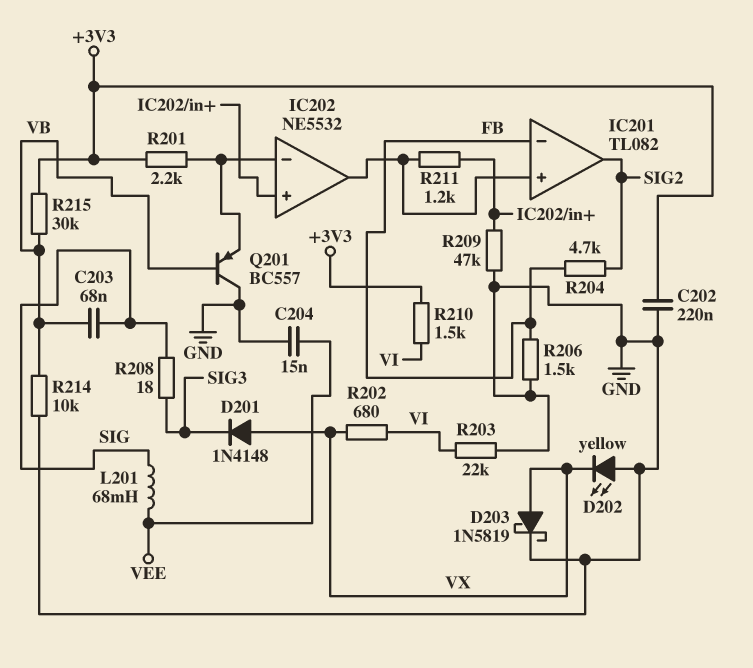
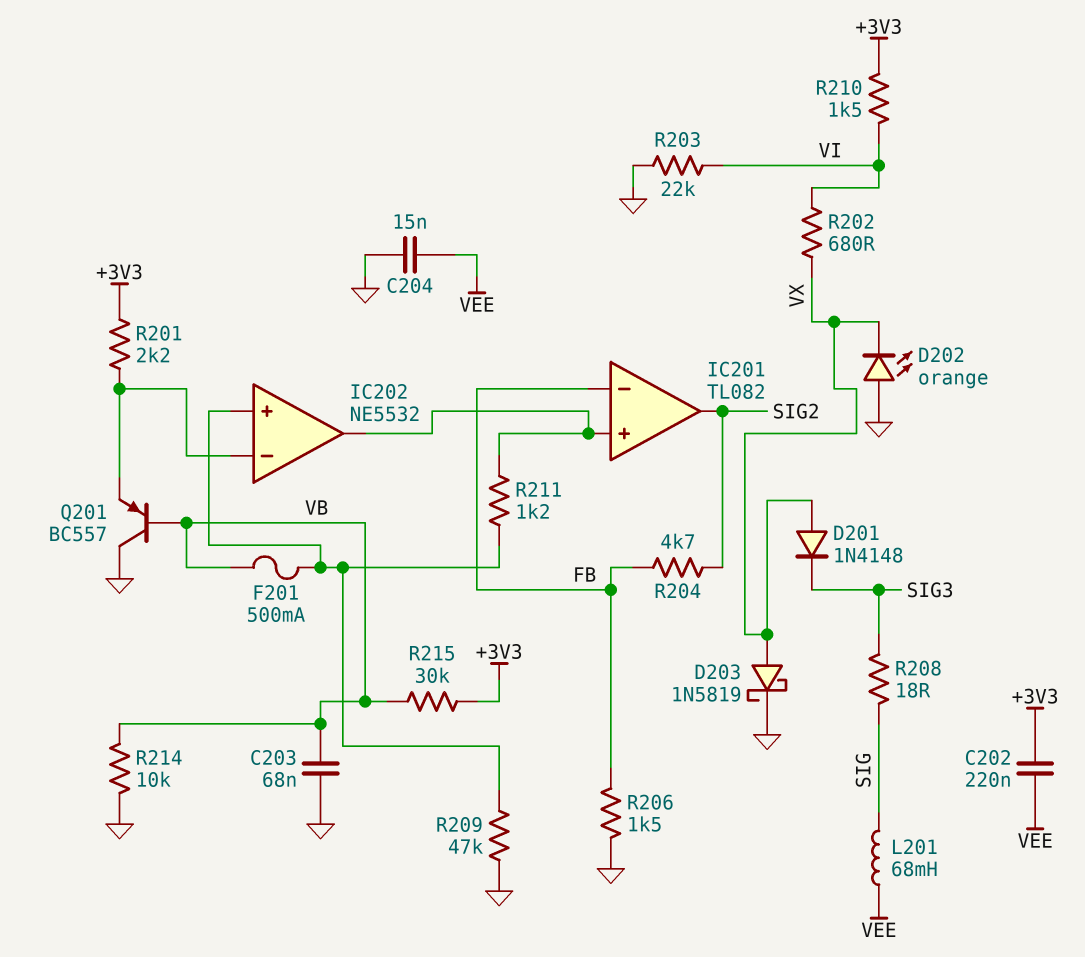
C202: 220nF (+3V3, GND) -> 220nF (+3V3, VEE)
C203: 68nF (SIG, VB) -> 68nF (GND, VB)
D202: LED yellow (A GND, K VX) -> LED orange (A GND, K VX)
F201: none -> 500mA (IC202/in+, VB)

